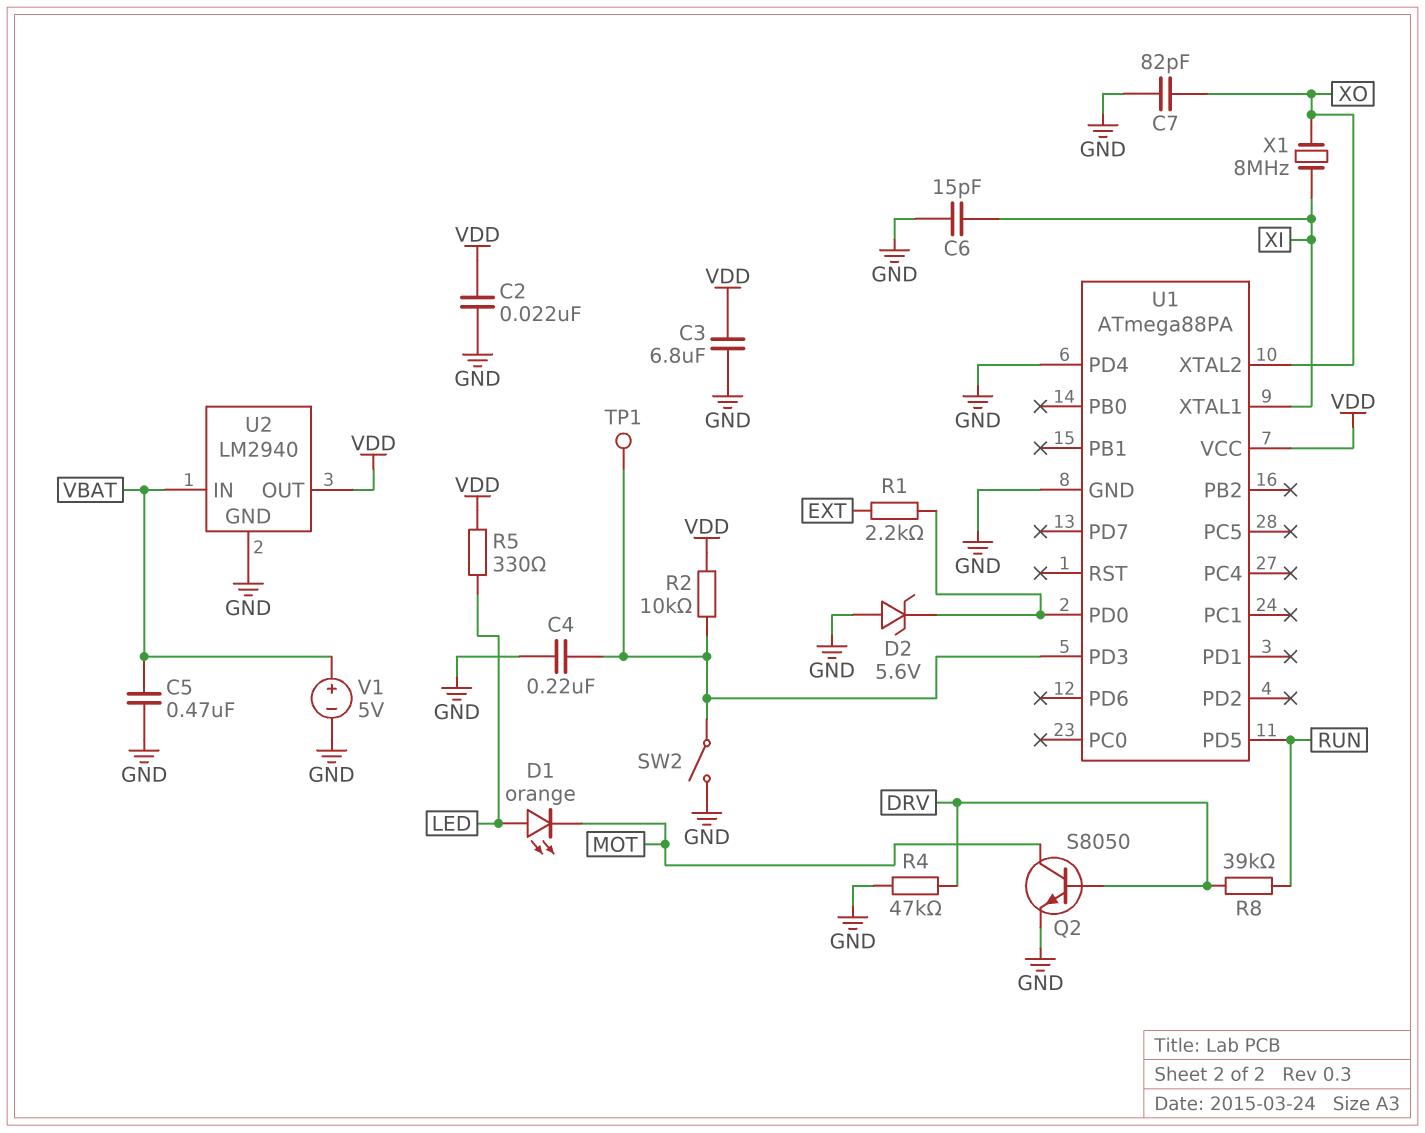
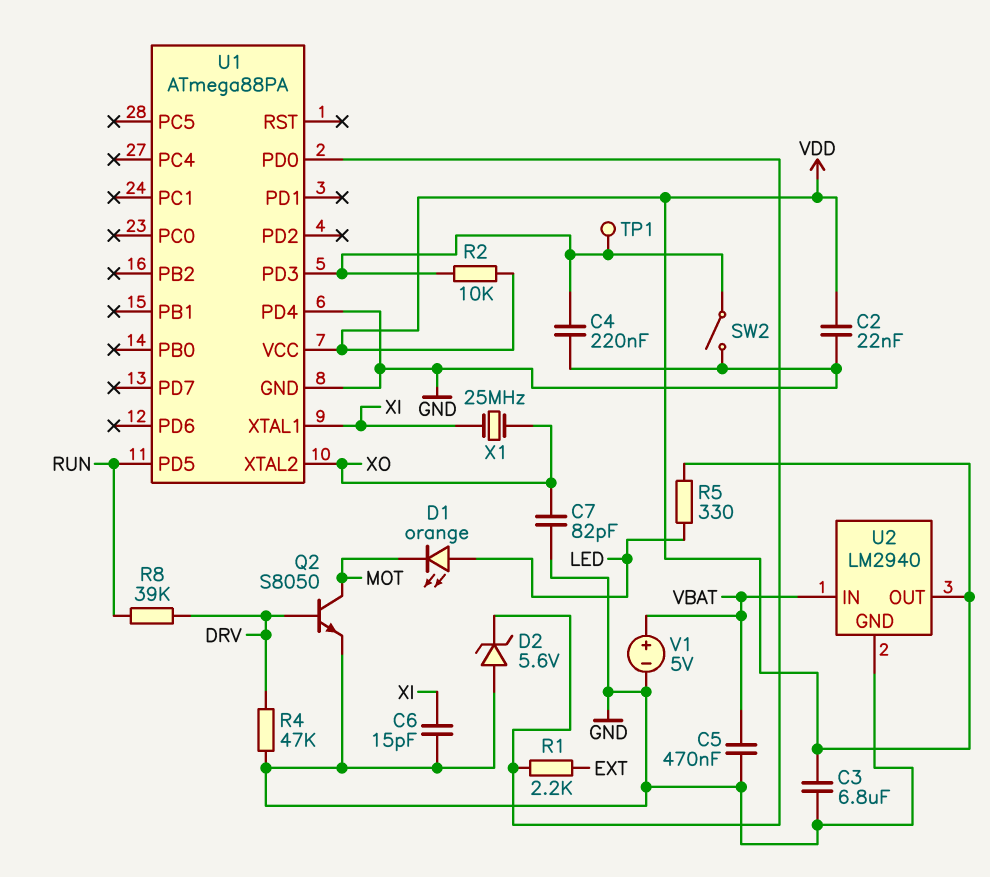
X1: 8MHz (XI, XO) -> 25MHz (XI, XO)

